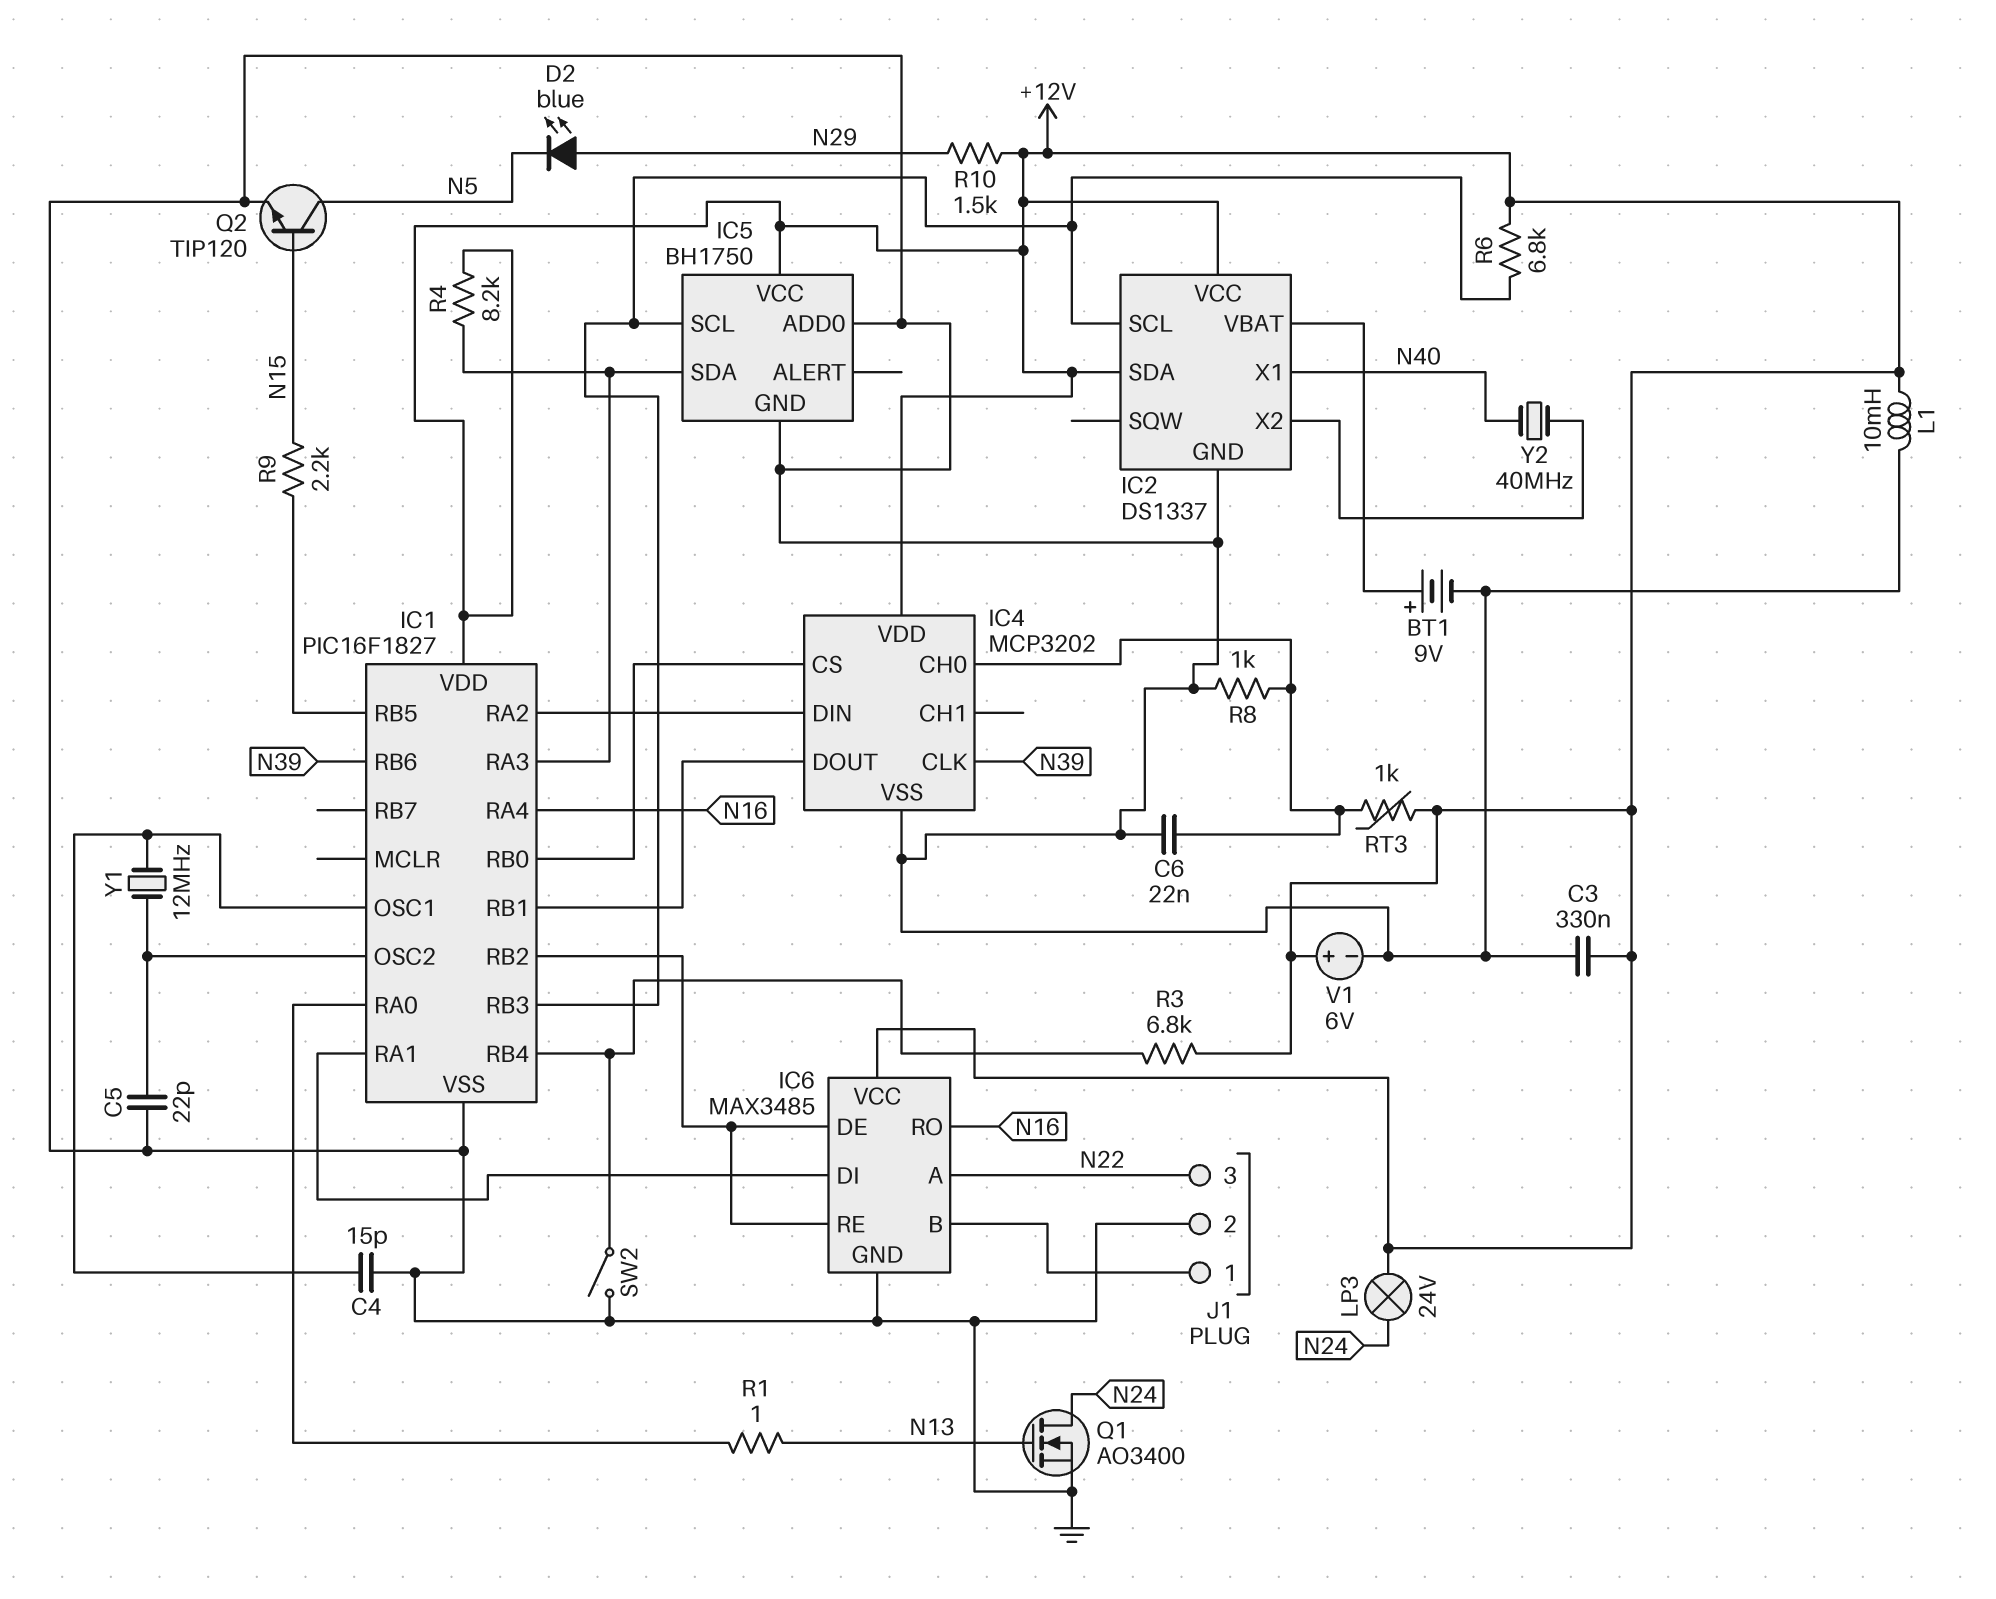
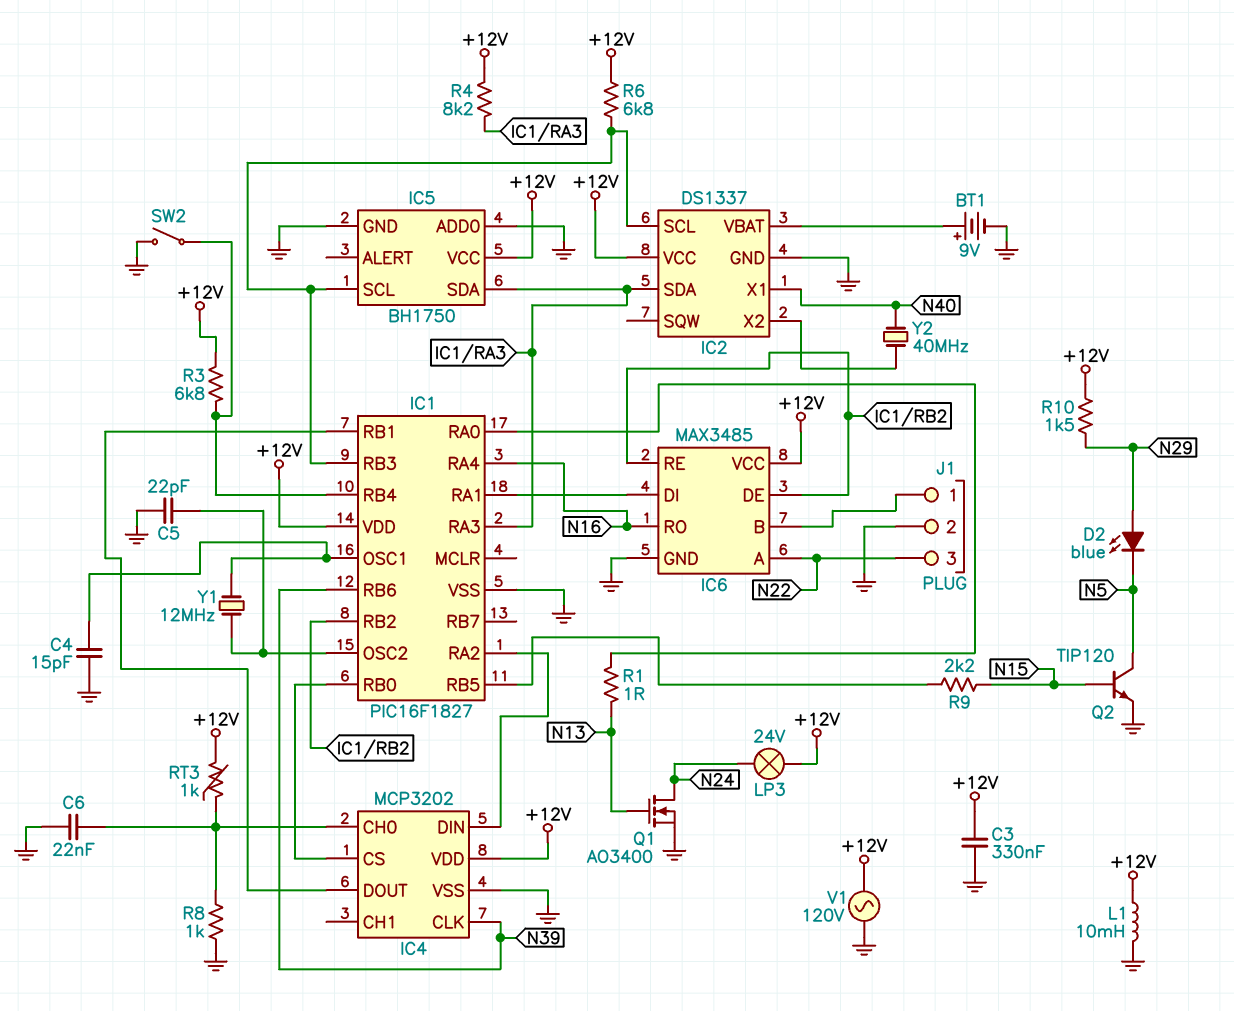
IC2 pin SDA: +12V -> IC1/RA3
V1: 6V (plus +12V, minus GND) -> AC 120V (+12V, GND)

